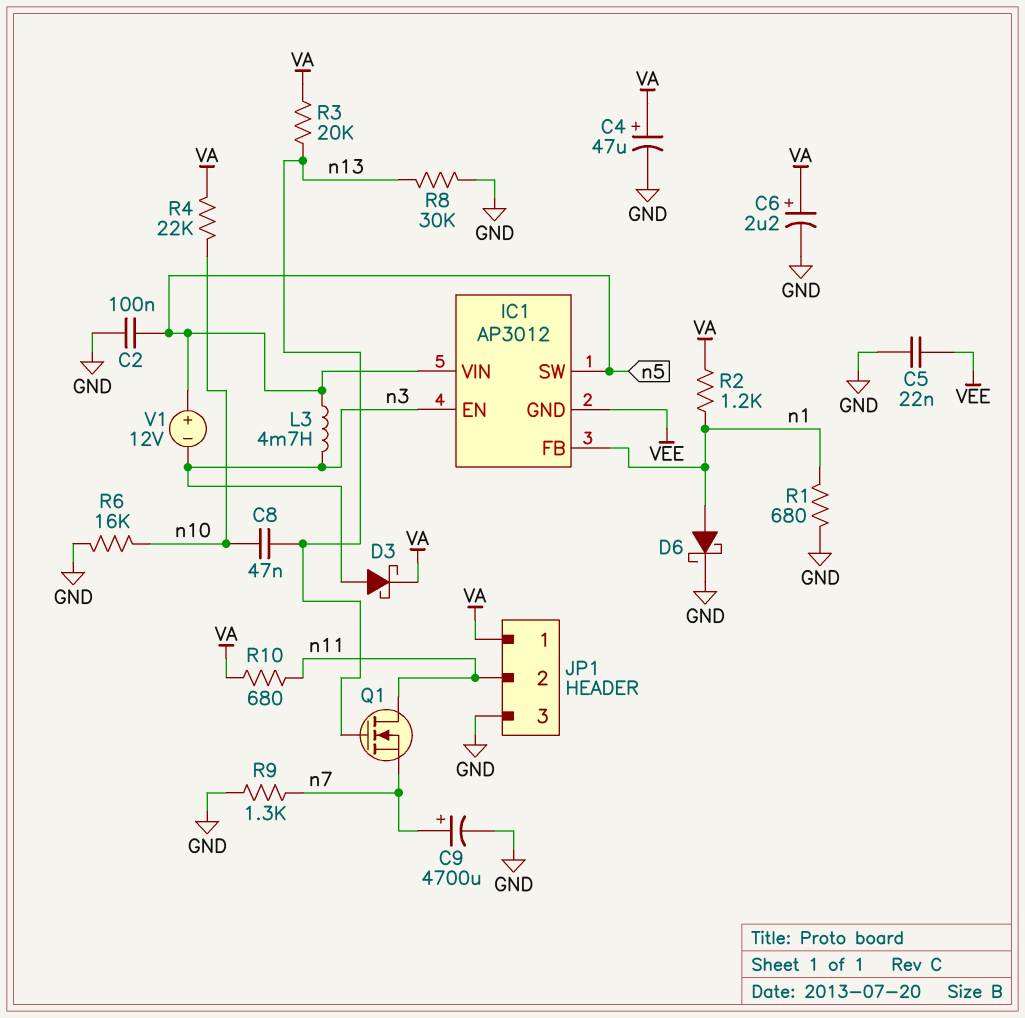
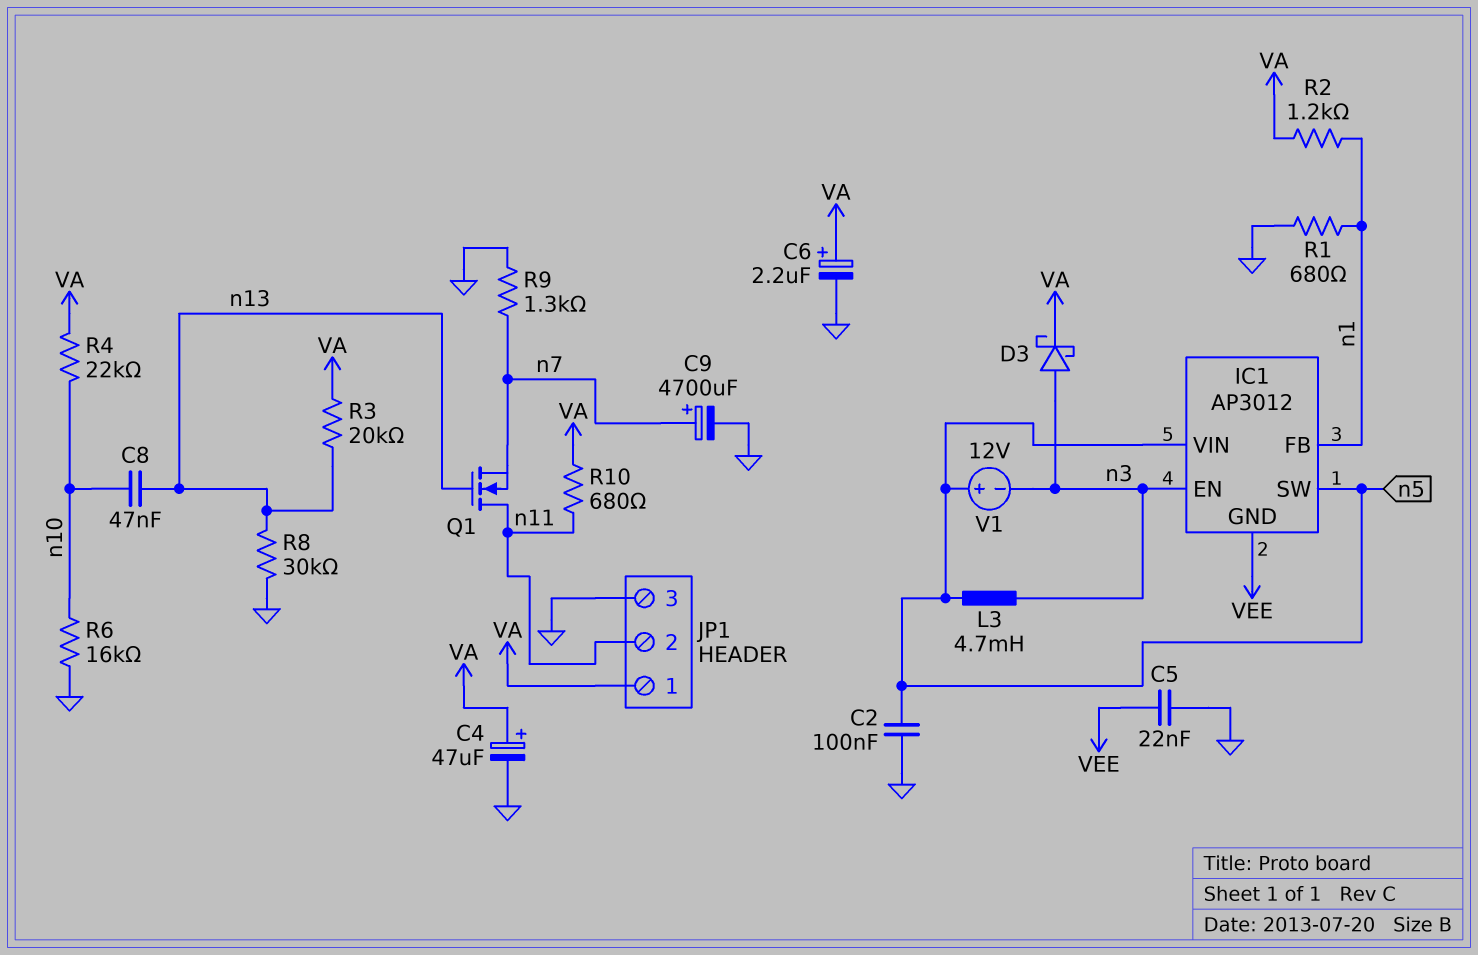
D6: schottky (A n1, K GND) -> none

